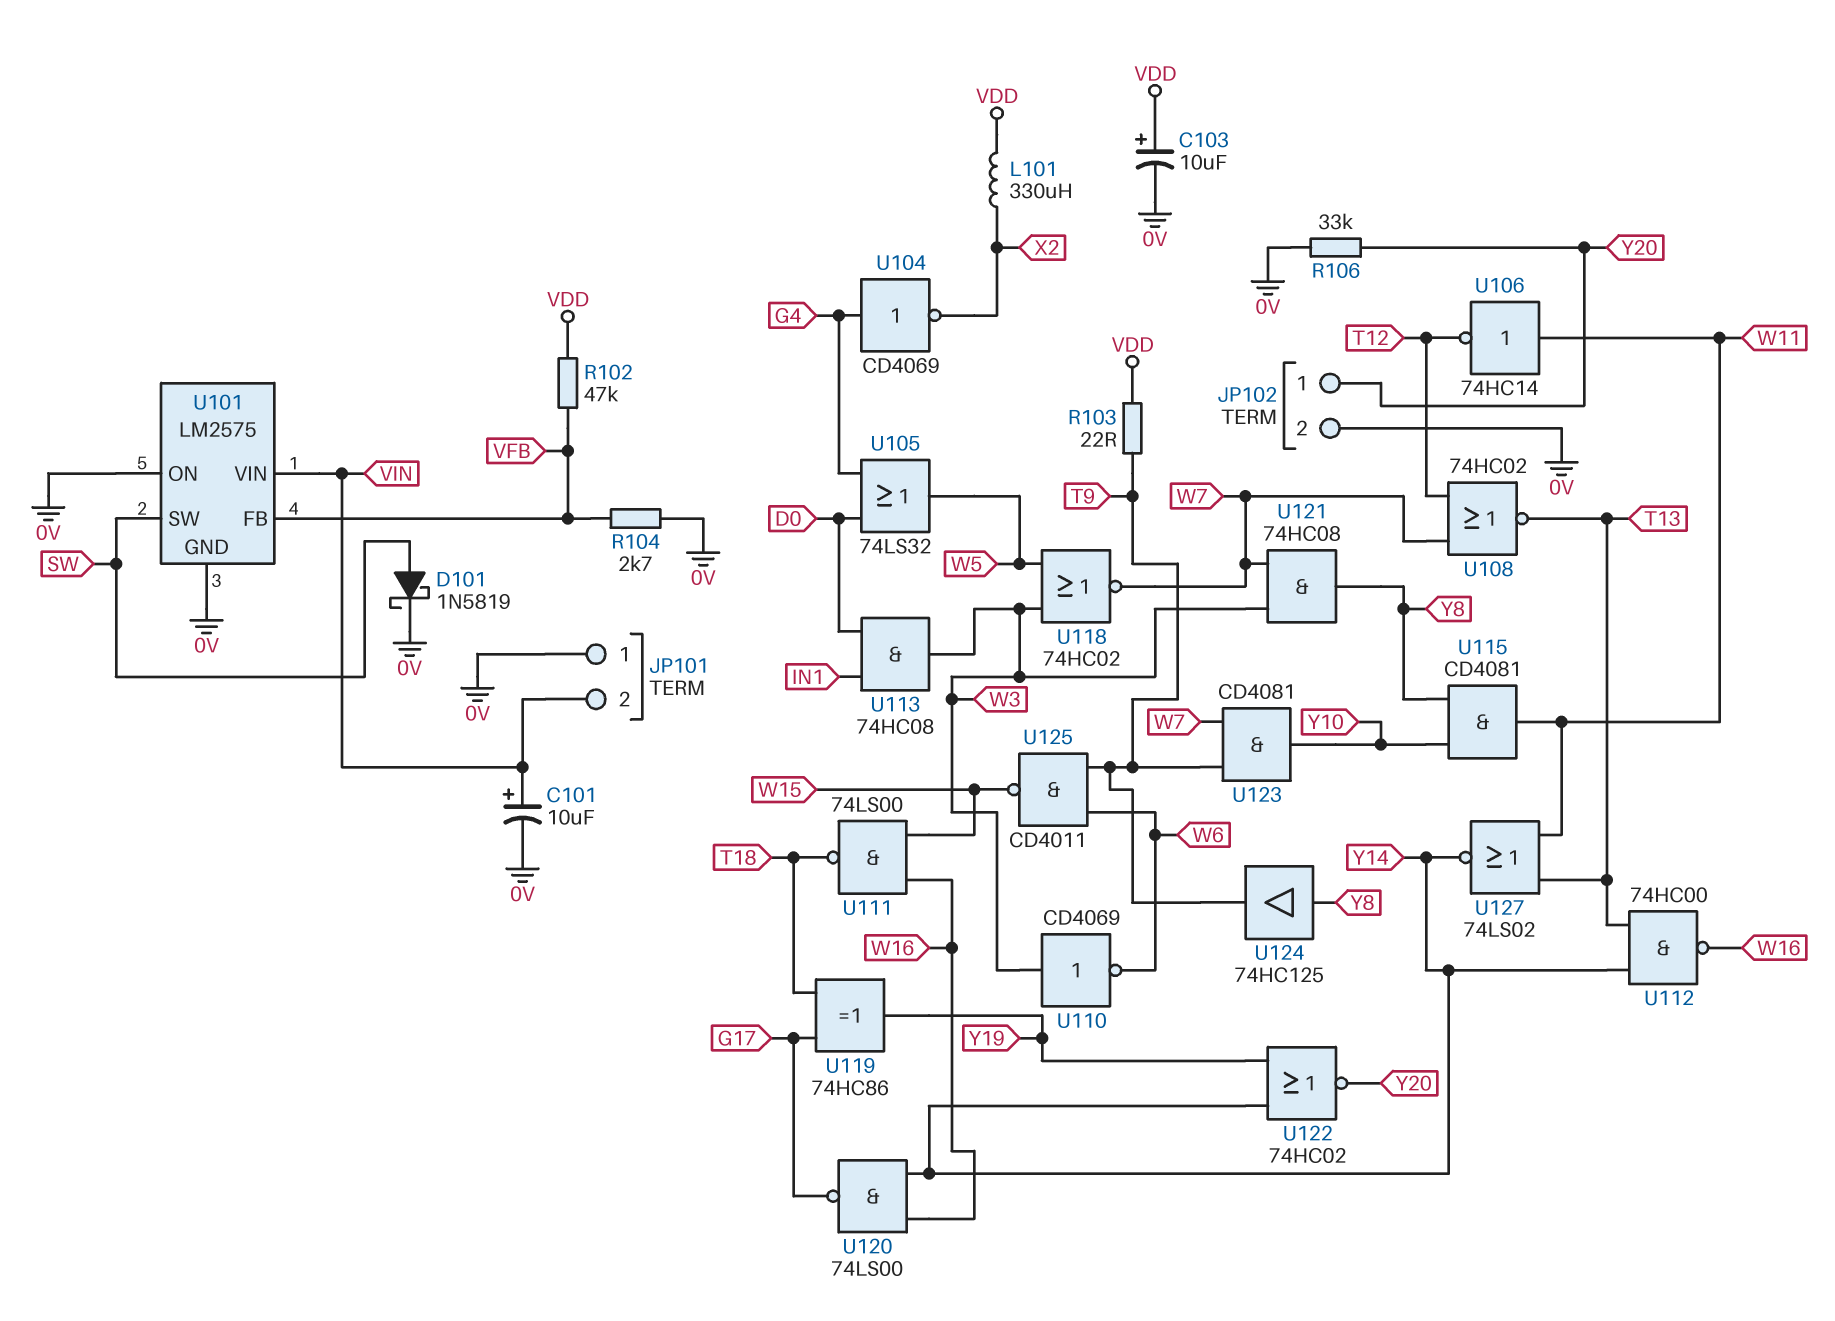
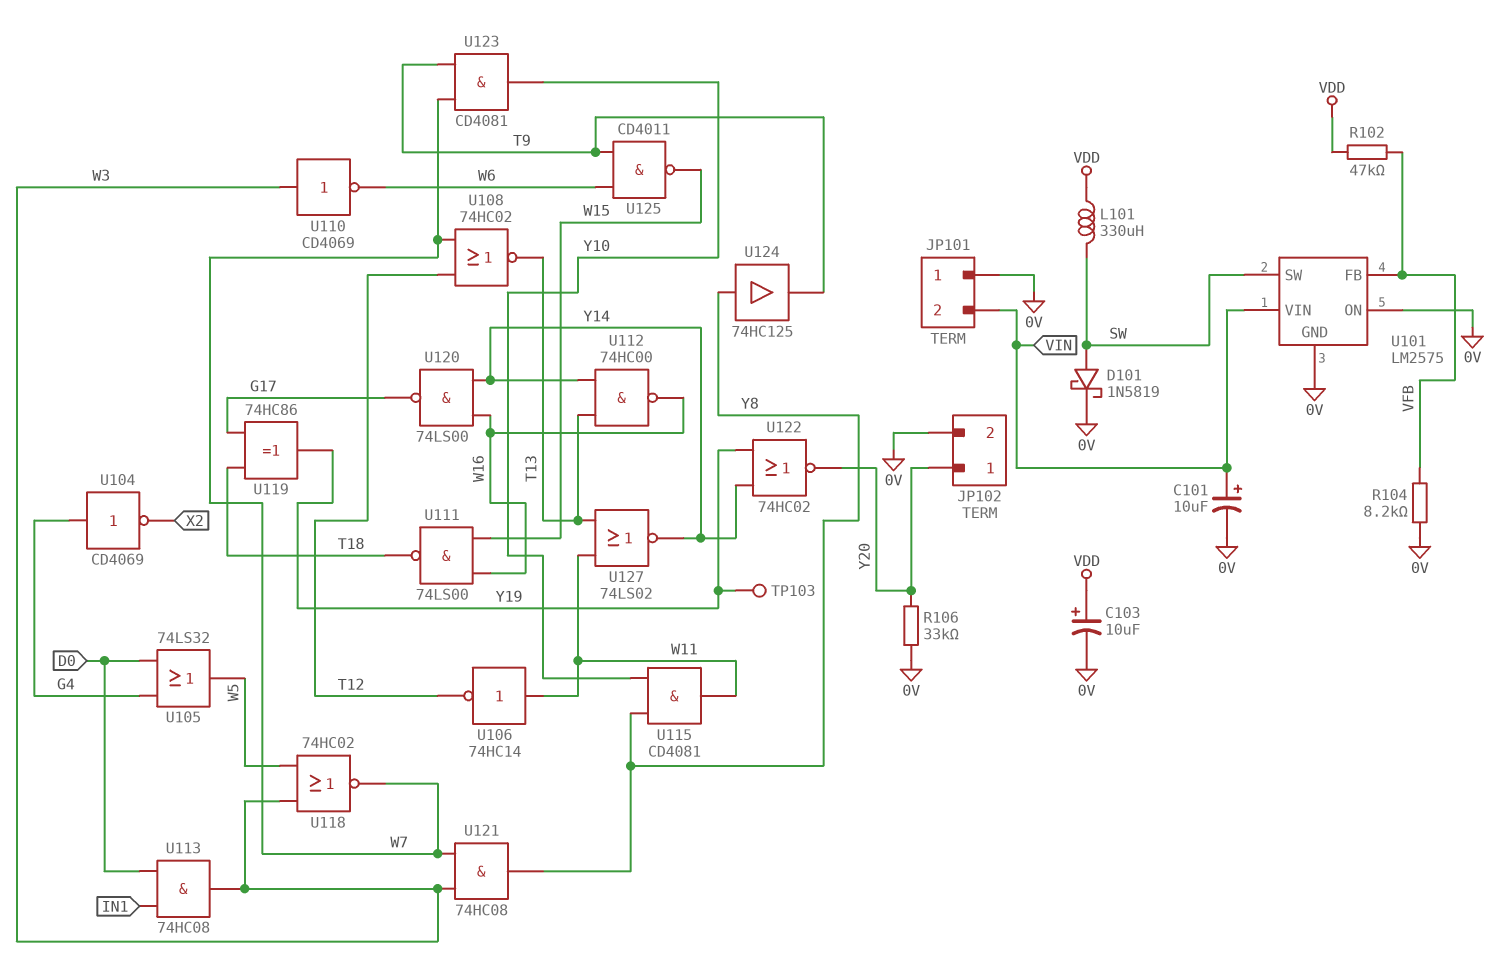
L101: 330uH (VDD, X2) -> 330uH (SW, VDD)
R103: 22 (T9, VDD) -> none
R104: 2.7k (0V, VFB) -> 8.2k (0V, VFB)
TP103: none -> test point (Y19)

